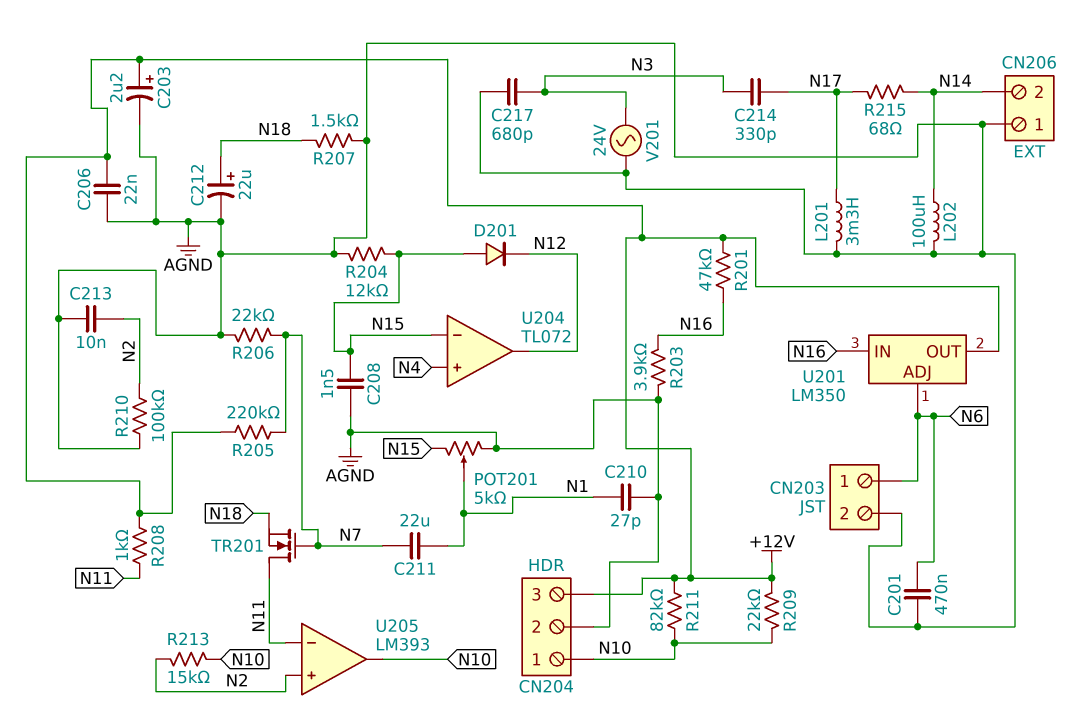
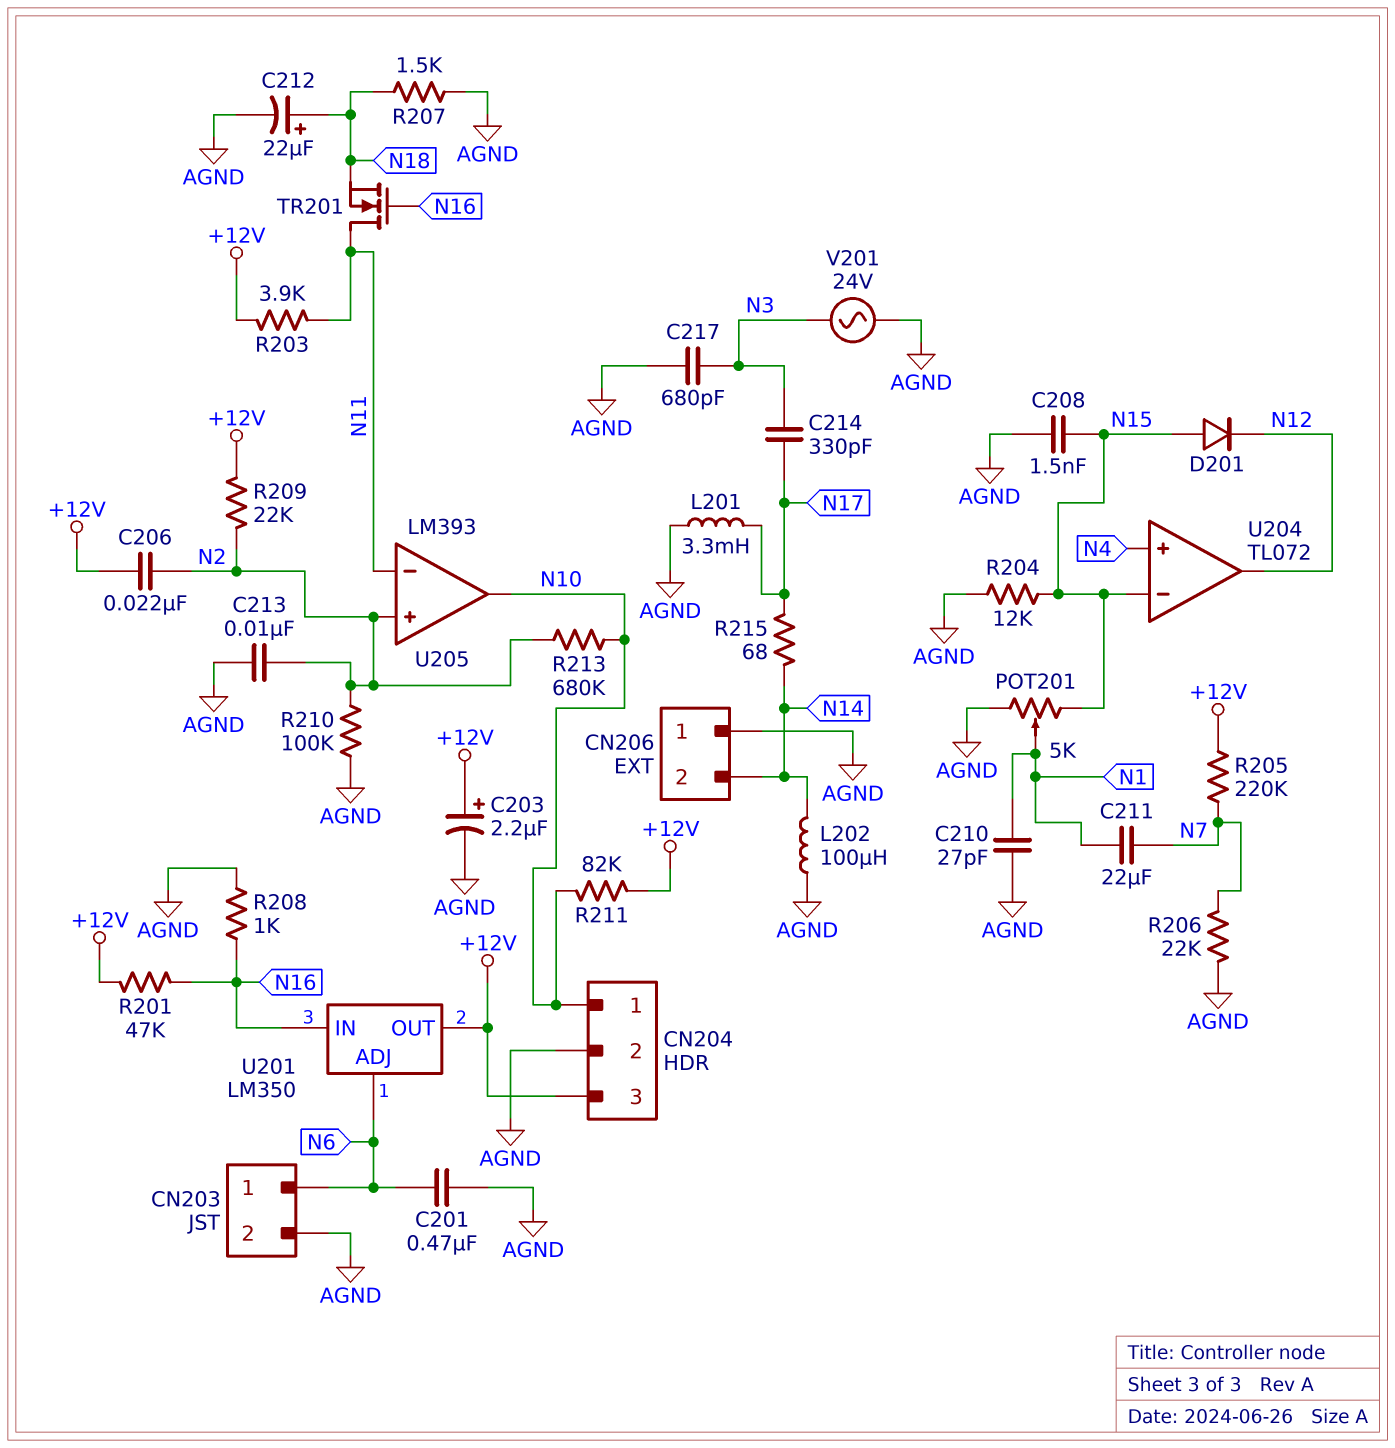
C206: 22nF (+12V, AGND) -> 22nF (+12V, N2)
R203: 3.9k (AGND, N16) -> 3.9k (+12V, N11)
R208: 1k (+12V, N11) -> 1k (AGND, N16)
R209: 22k (+12V, N10) -> 22k (+12V, N2)
R213: 15k (N2, N10) -> 680k (N2, N10)
TR201: NMOS (G N7, D N11, S N18) -> NMOS (G N16, D N11, S N18)

